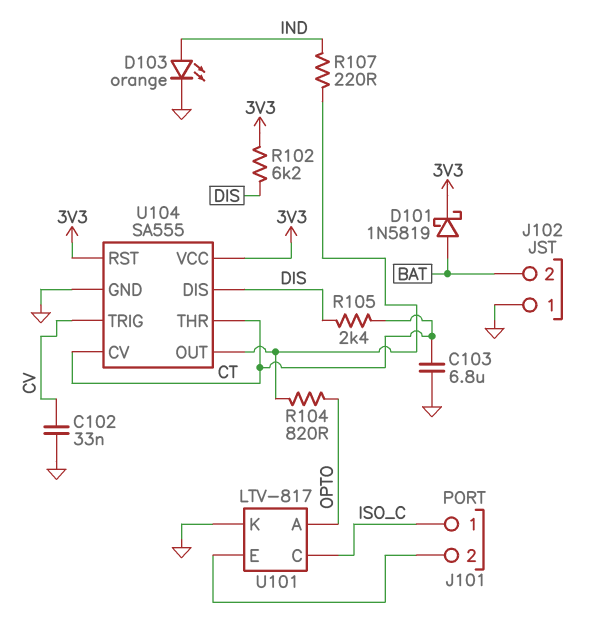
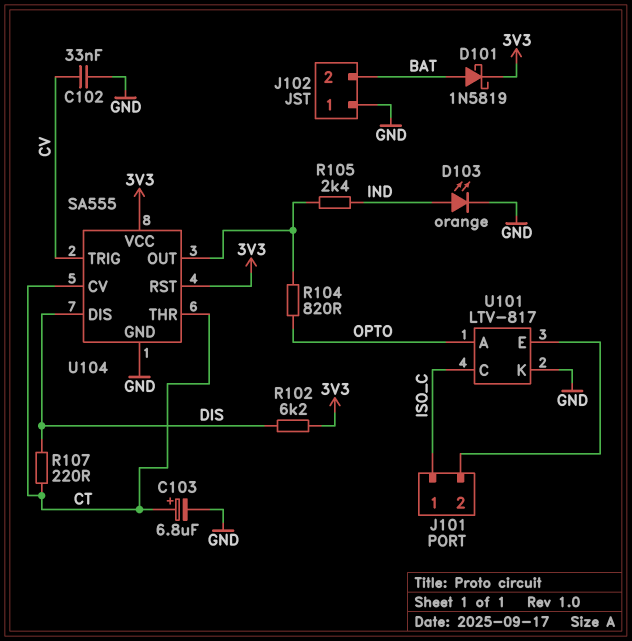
C103: 6.8uF (CT, GND) -> 6.8uF (plus CT, minus GND)
R105: 2.4k (CT, DIS) -> 2.4k (IND, U104/OUT)
R107: 220 (IND, U104/OUT) -> 220 (CT, DIS)

